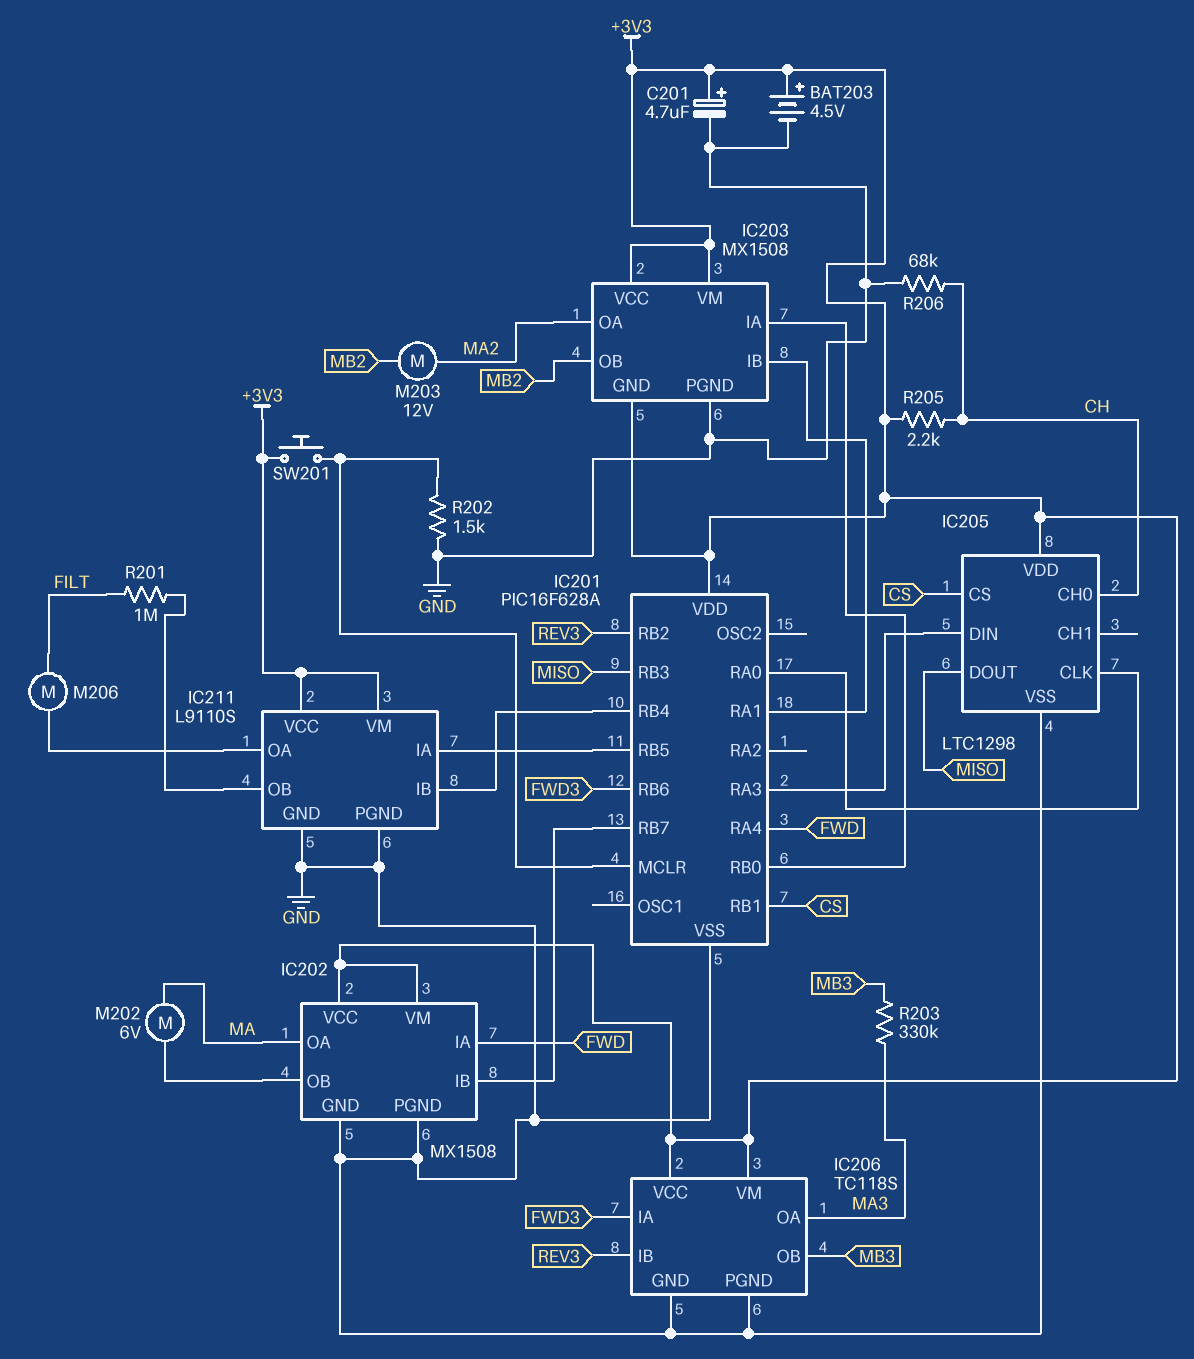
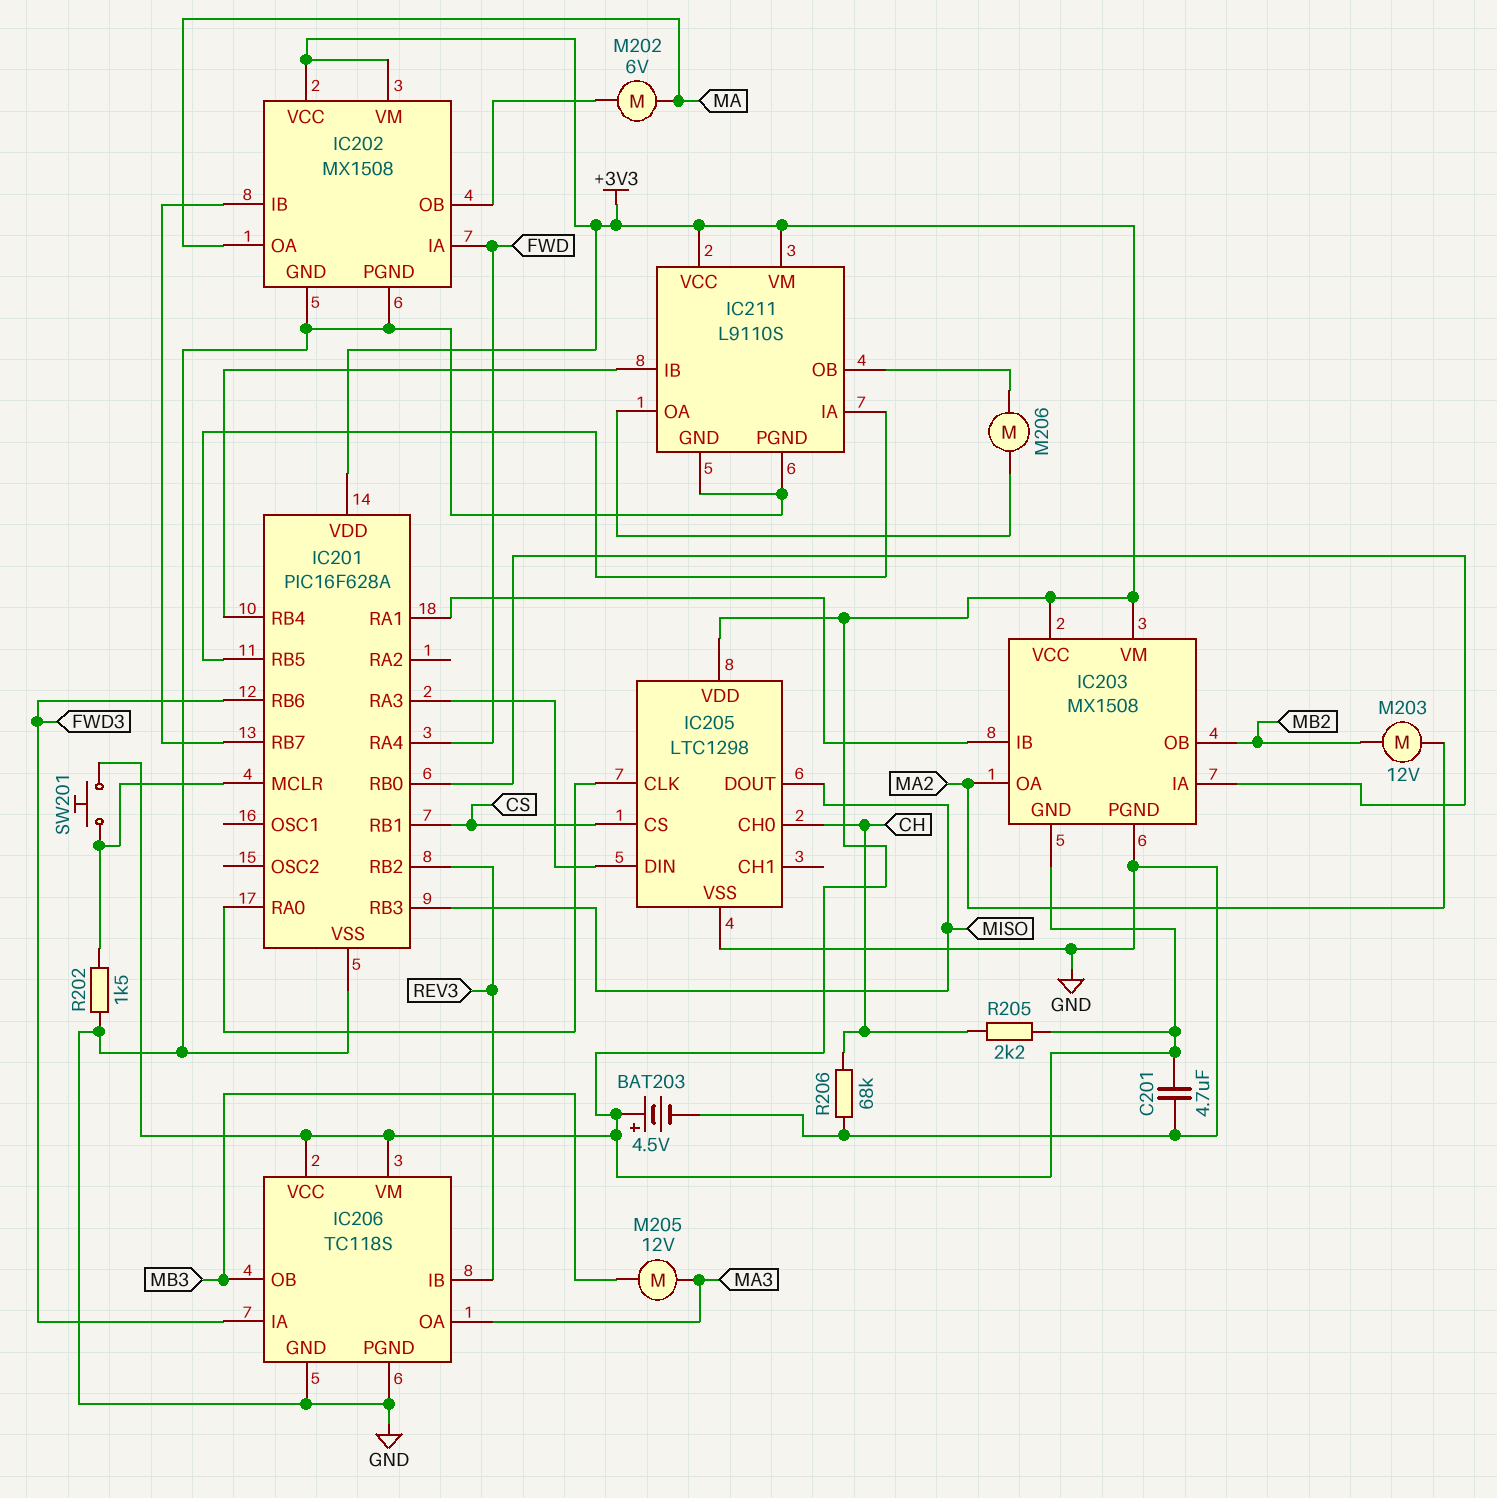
C201: 4.7uF (plus +3V3, minus GND) -> 4.7uF (+3V3, GND)
M205: none -> motor 12V (MA3, MB3)
M206: motor (FILT, IC211/OA) -> motor (IC211/OA, IC211/OB)
R201: 1M (FILT, IC211/OB) -> none
R203: 330k (MA3, MB3) -> none

